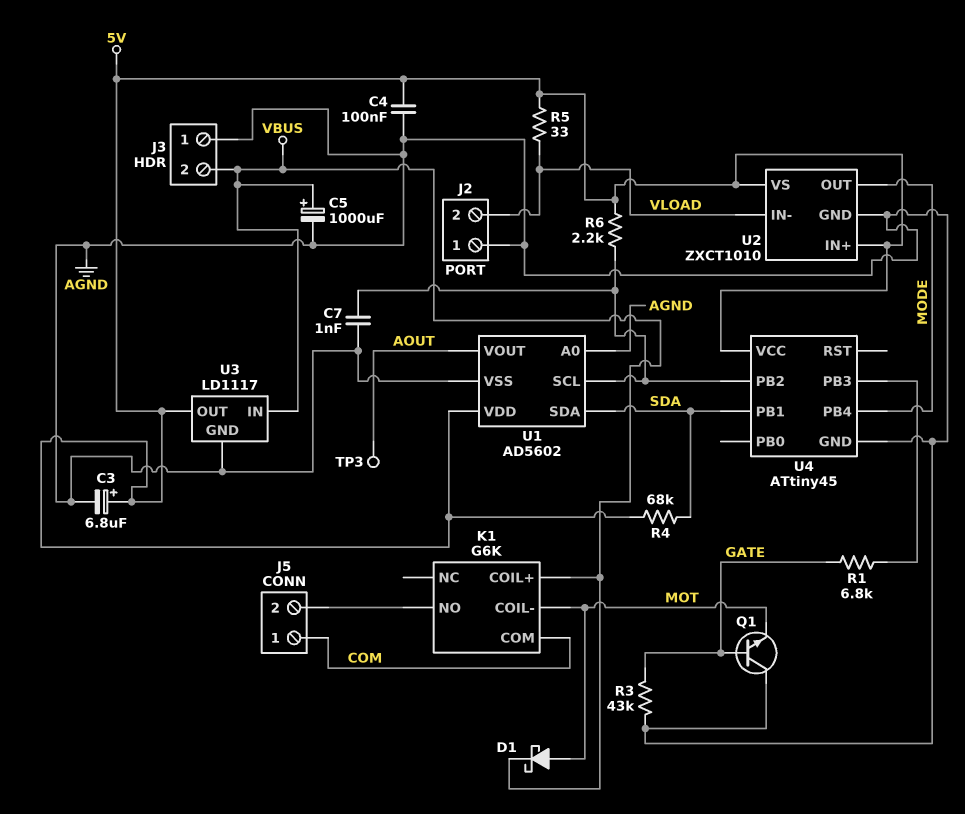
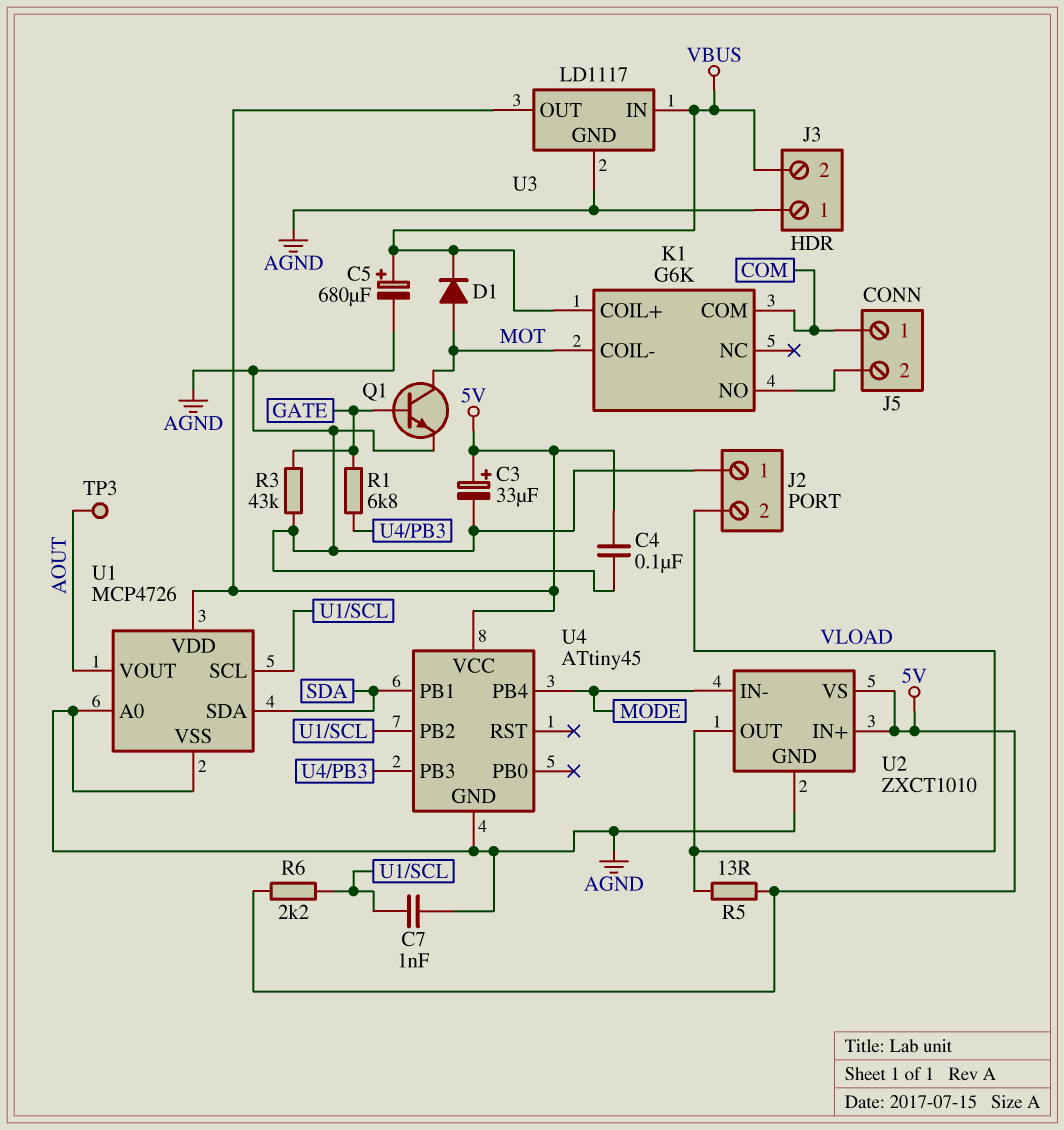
C3: 6.8uF (plus 5V, minus AGND) -> 33uF (plus 5V, minus AGND)
C5: 1000uF (plus VBUS, minus AGND) -> 680uF (plus VBUS, minus AGND)
D1: schottky (A MOT, K VBUS) -> diode (A MOT, K VBUS)
Q1: NPN (B GATE, C AGND, E MOT) -> NPN (B GATE, C MOT, E AGND)
R4: 68k (5V, SDA) -> none
R5: 33 (5V, VLOAD) -> 13 (5V, VLOAD)
U1: AD5602 -> MCP4726
U2 pin IN-: VLOAD -> MODE
U2 pin OUT: MODE -> VLOAD

